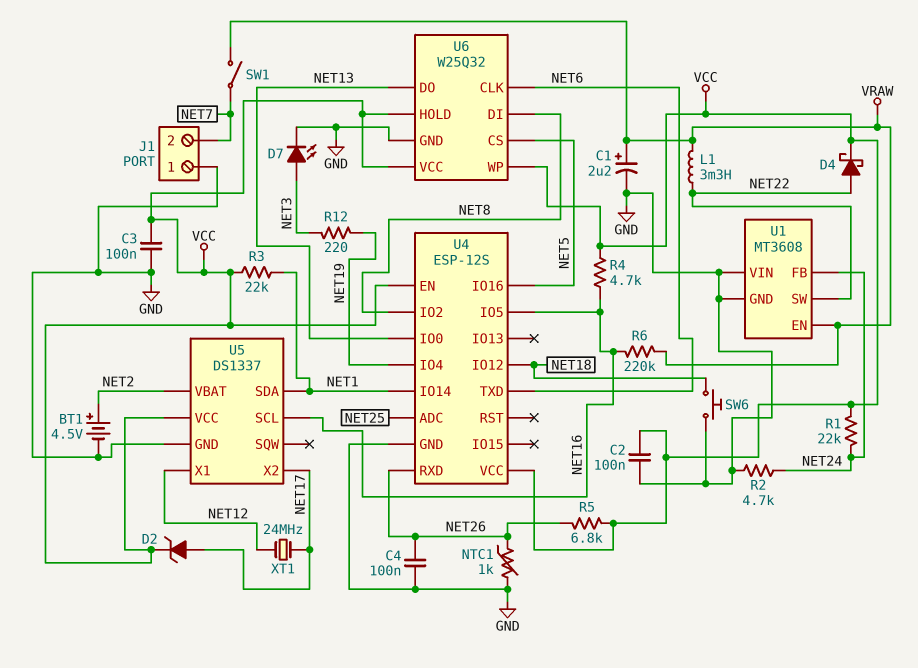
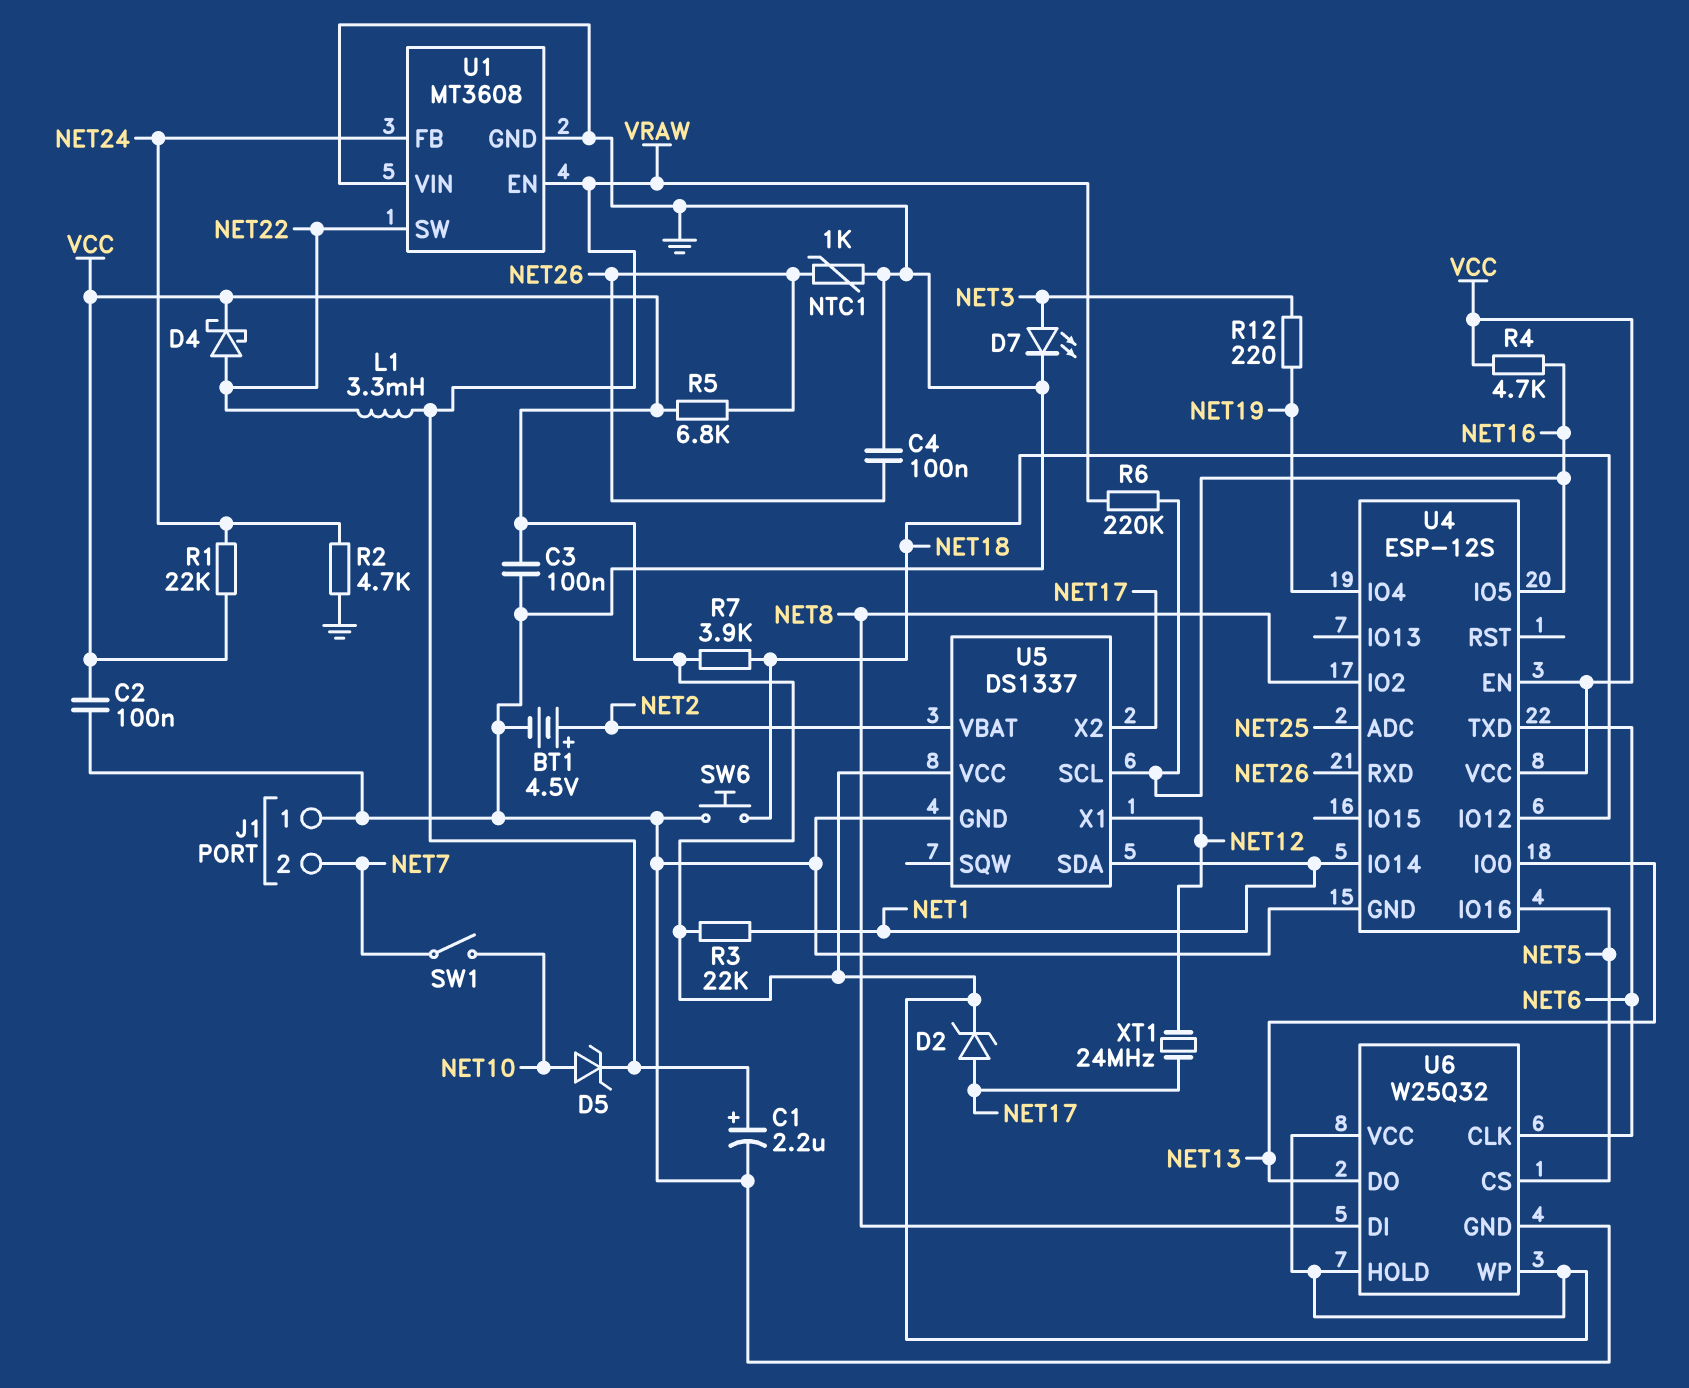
D5: none -> zener (A NET10, K VRAW)
R7: none -> 3.9k (NET18, VCC)
SW1: switch (NET7, VRAW) -> switch (NET7, NET10)

